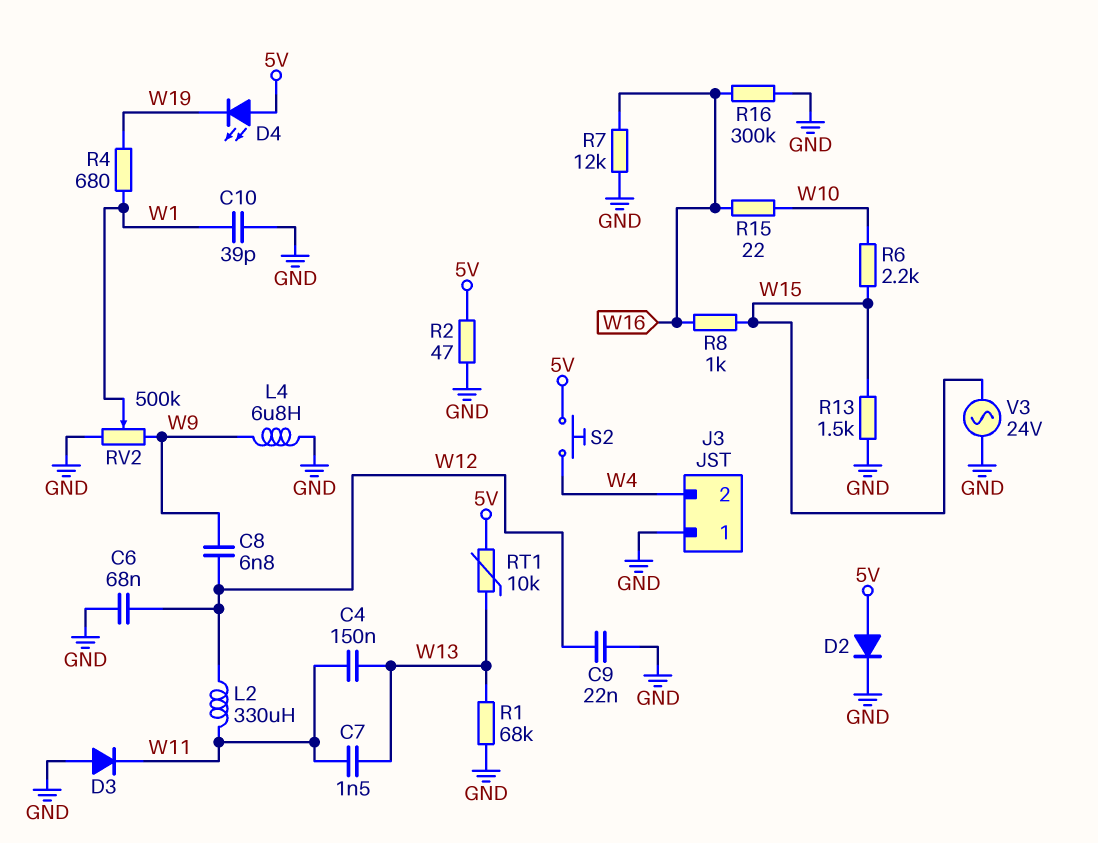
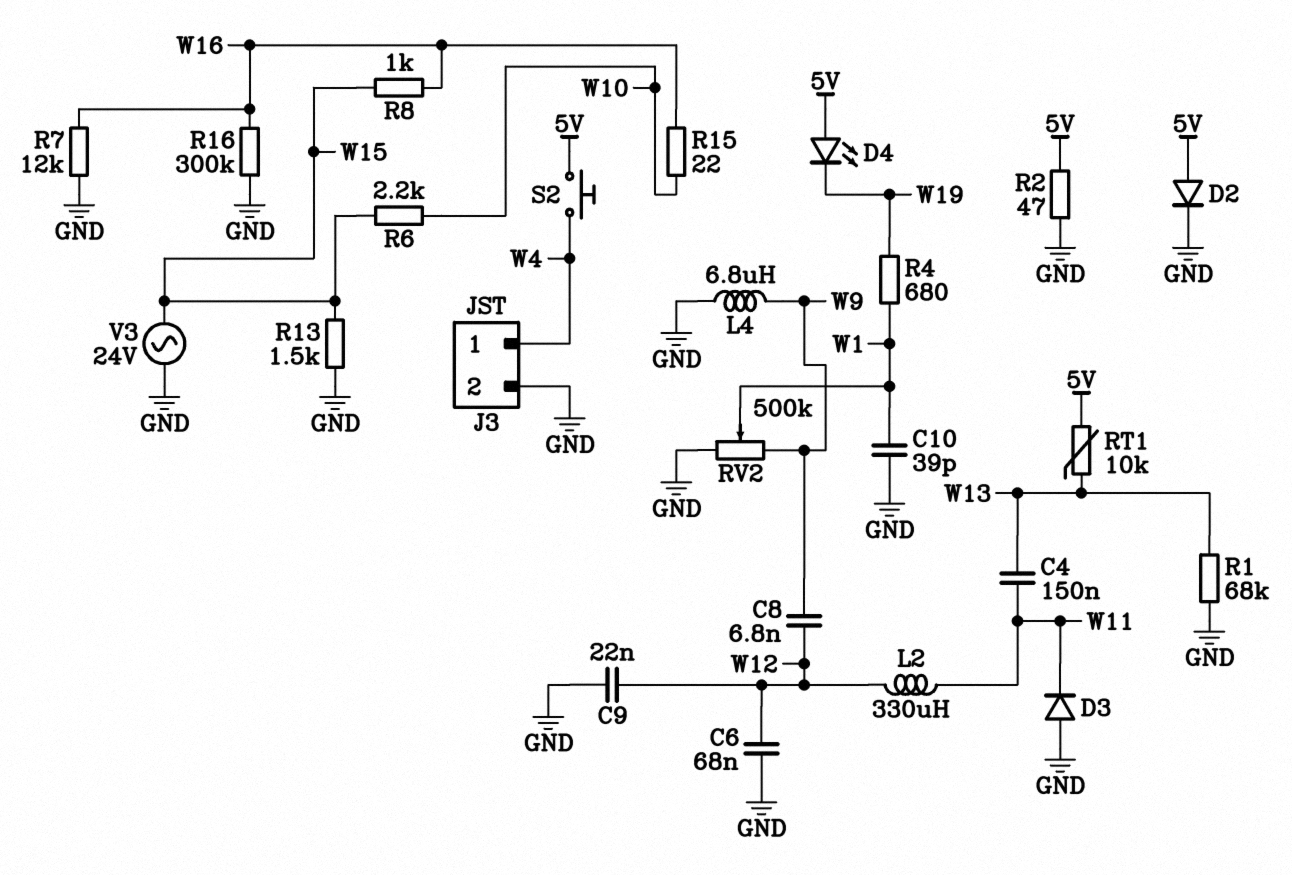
C7: 1.5nF (W11, W13) -> none
J3 pin 1: GND -> W4
J3 pin 2: W4 -> GND

